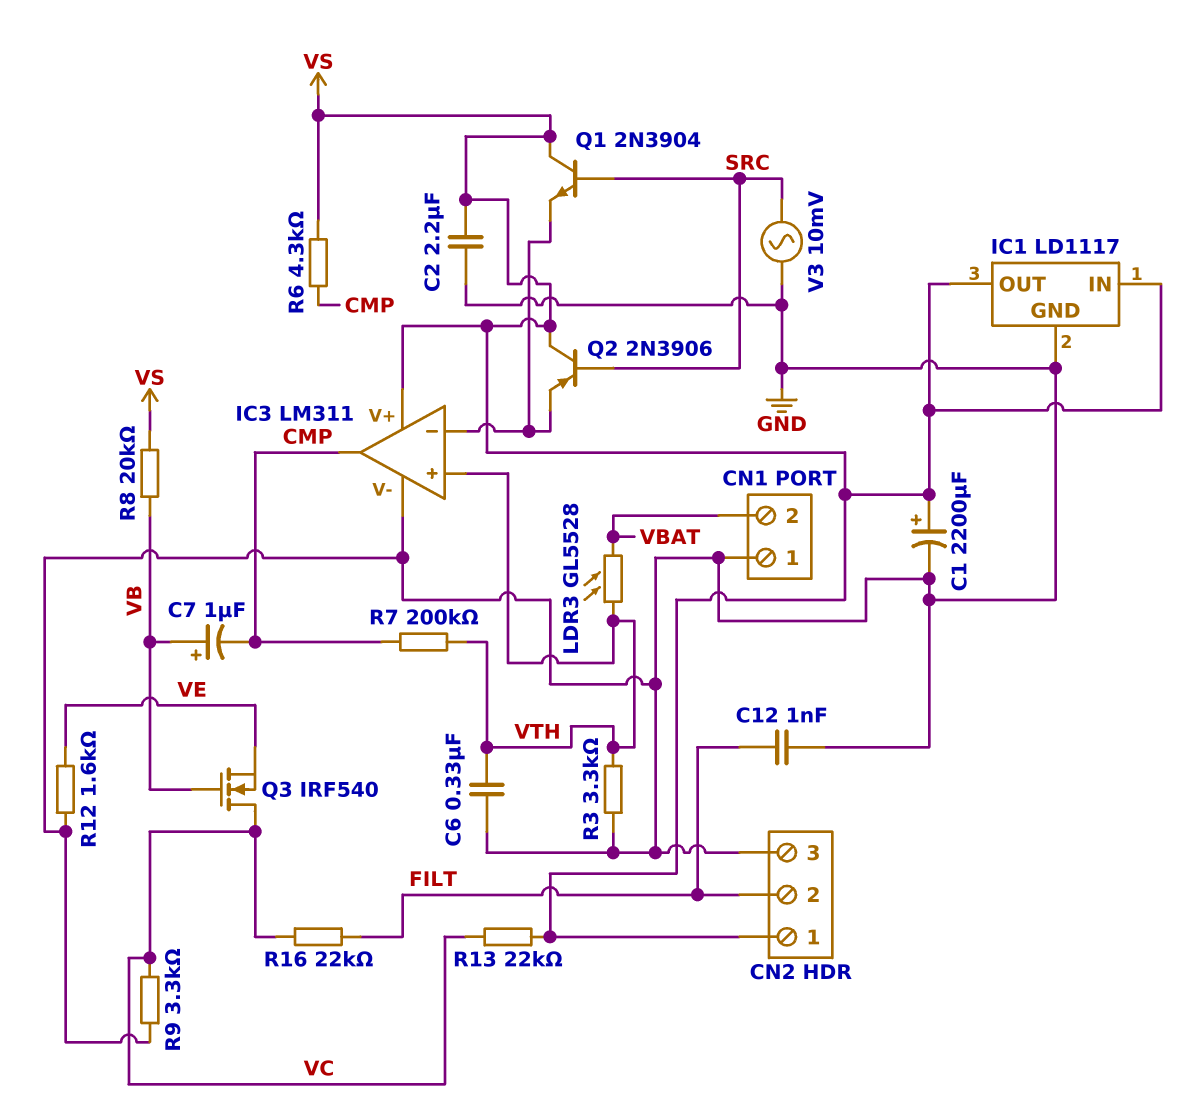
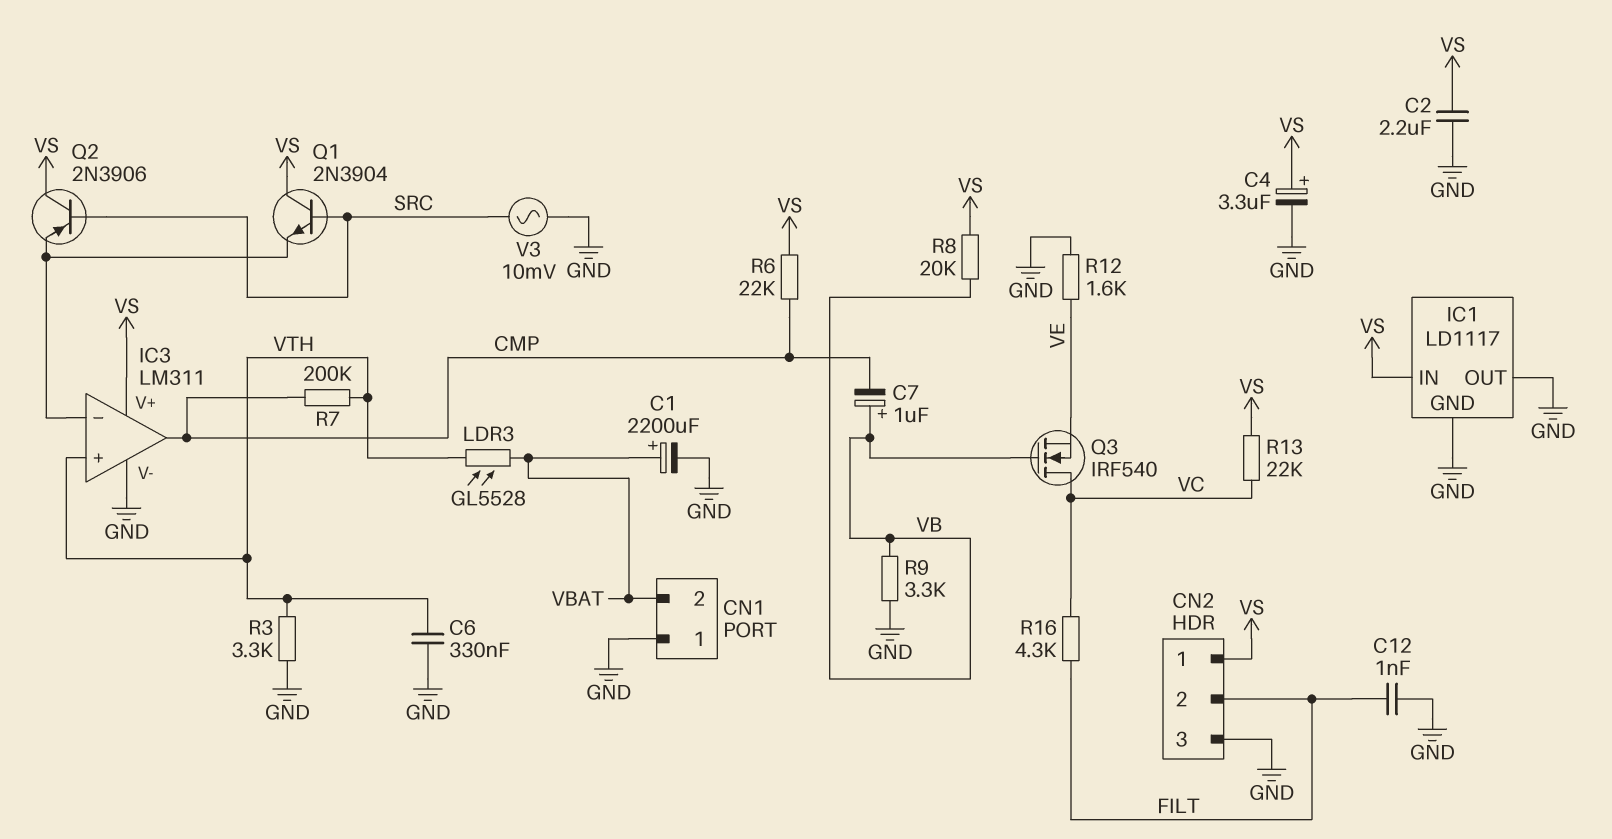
C1: 2200uF (plus VS, minus GND) -> 2200uF (plus VBAT, minus GND)
C4: none -> 3.3uF (plus VS, minus GND)
IC1 pin OUT: VS -> GND
R6: 4.3k (CMP, VS) -> 22k (CMP, VS)
R9: 3.3k (GND, VC) -> 3.3k (GND, VB)
R16: 22k (FILT, VC) -> 4.3k (FILT, VC)

